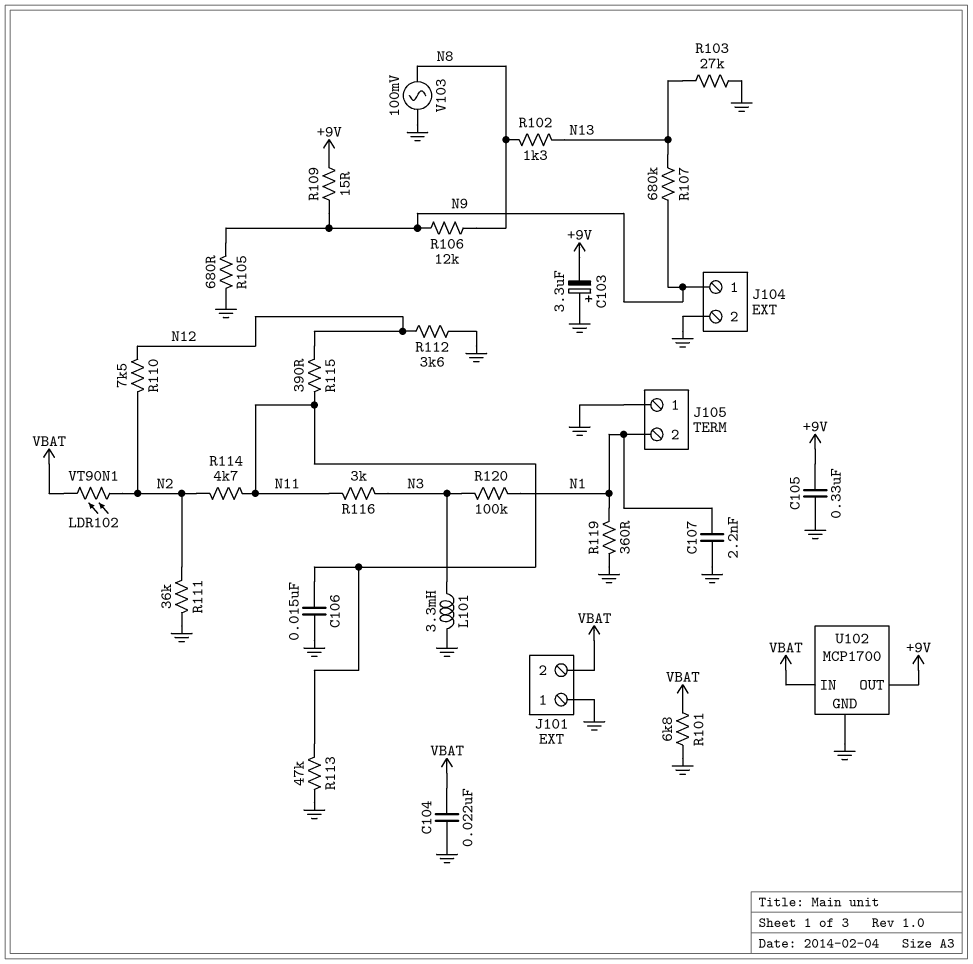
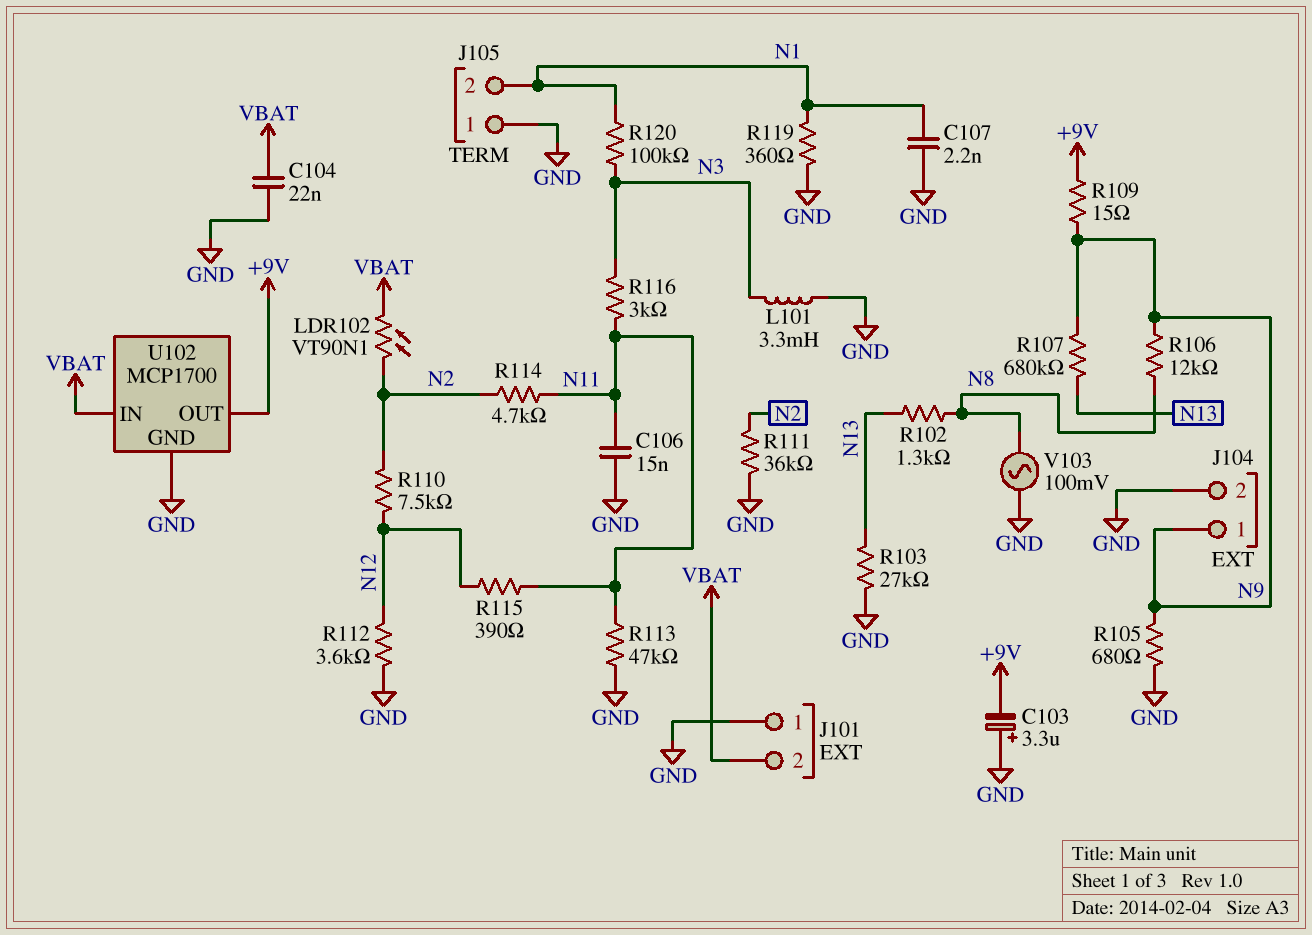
C105: 330nF (+9V, GND) -> none
R101: 6.8k (GND, VBAT) -> none

